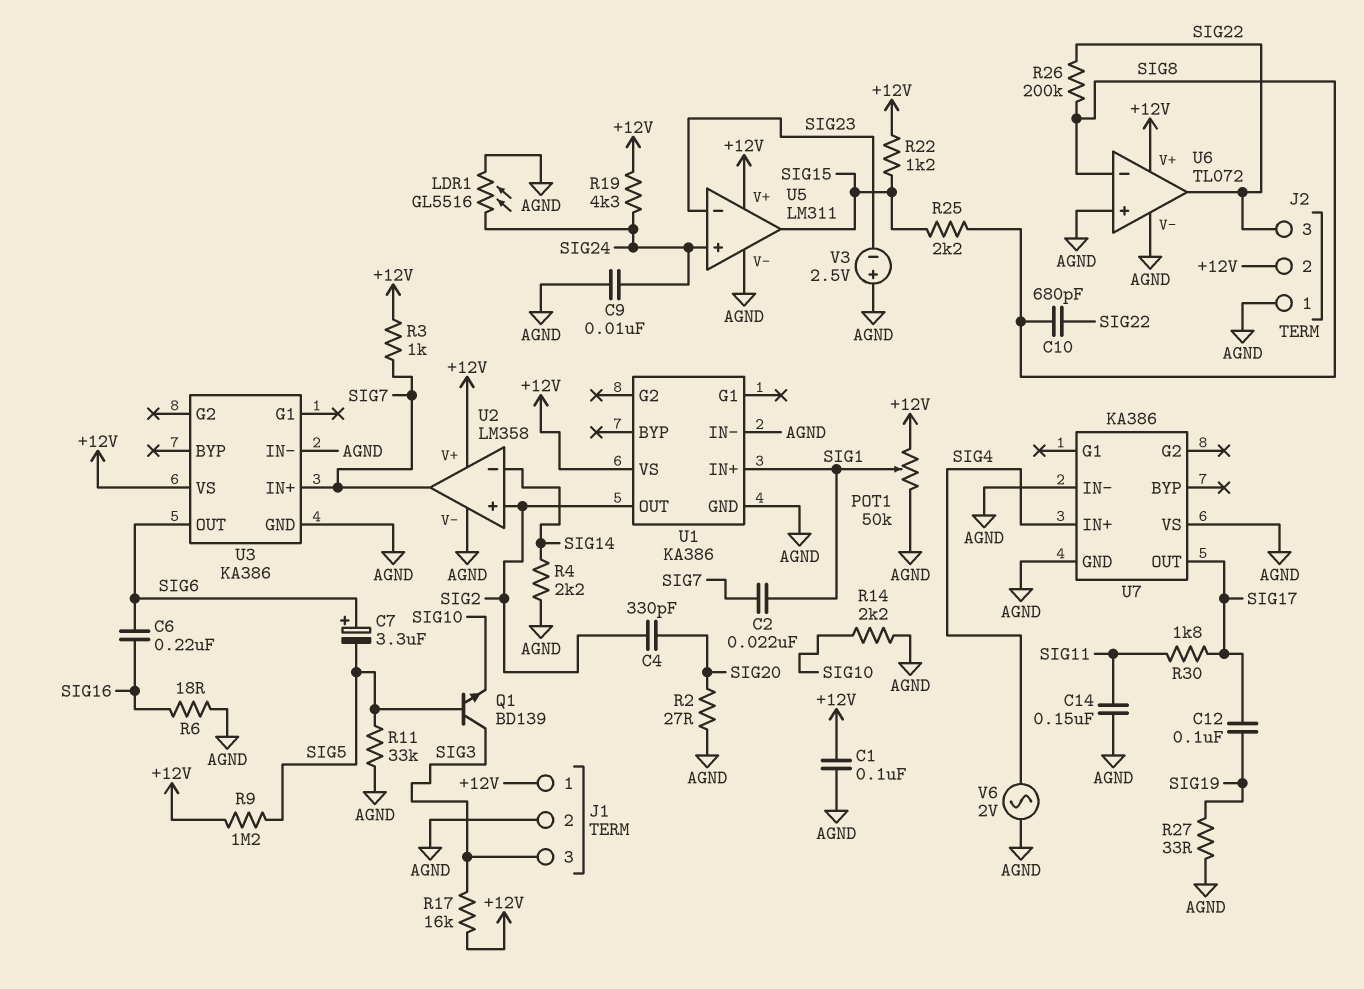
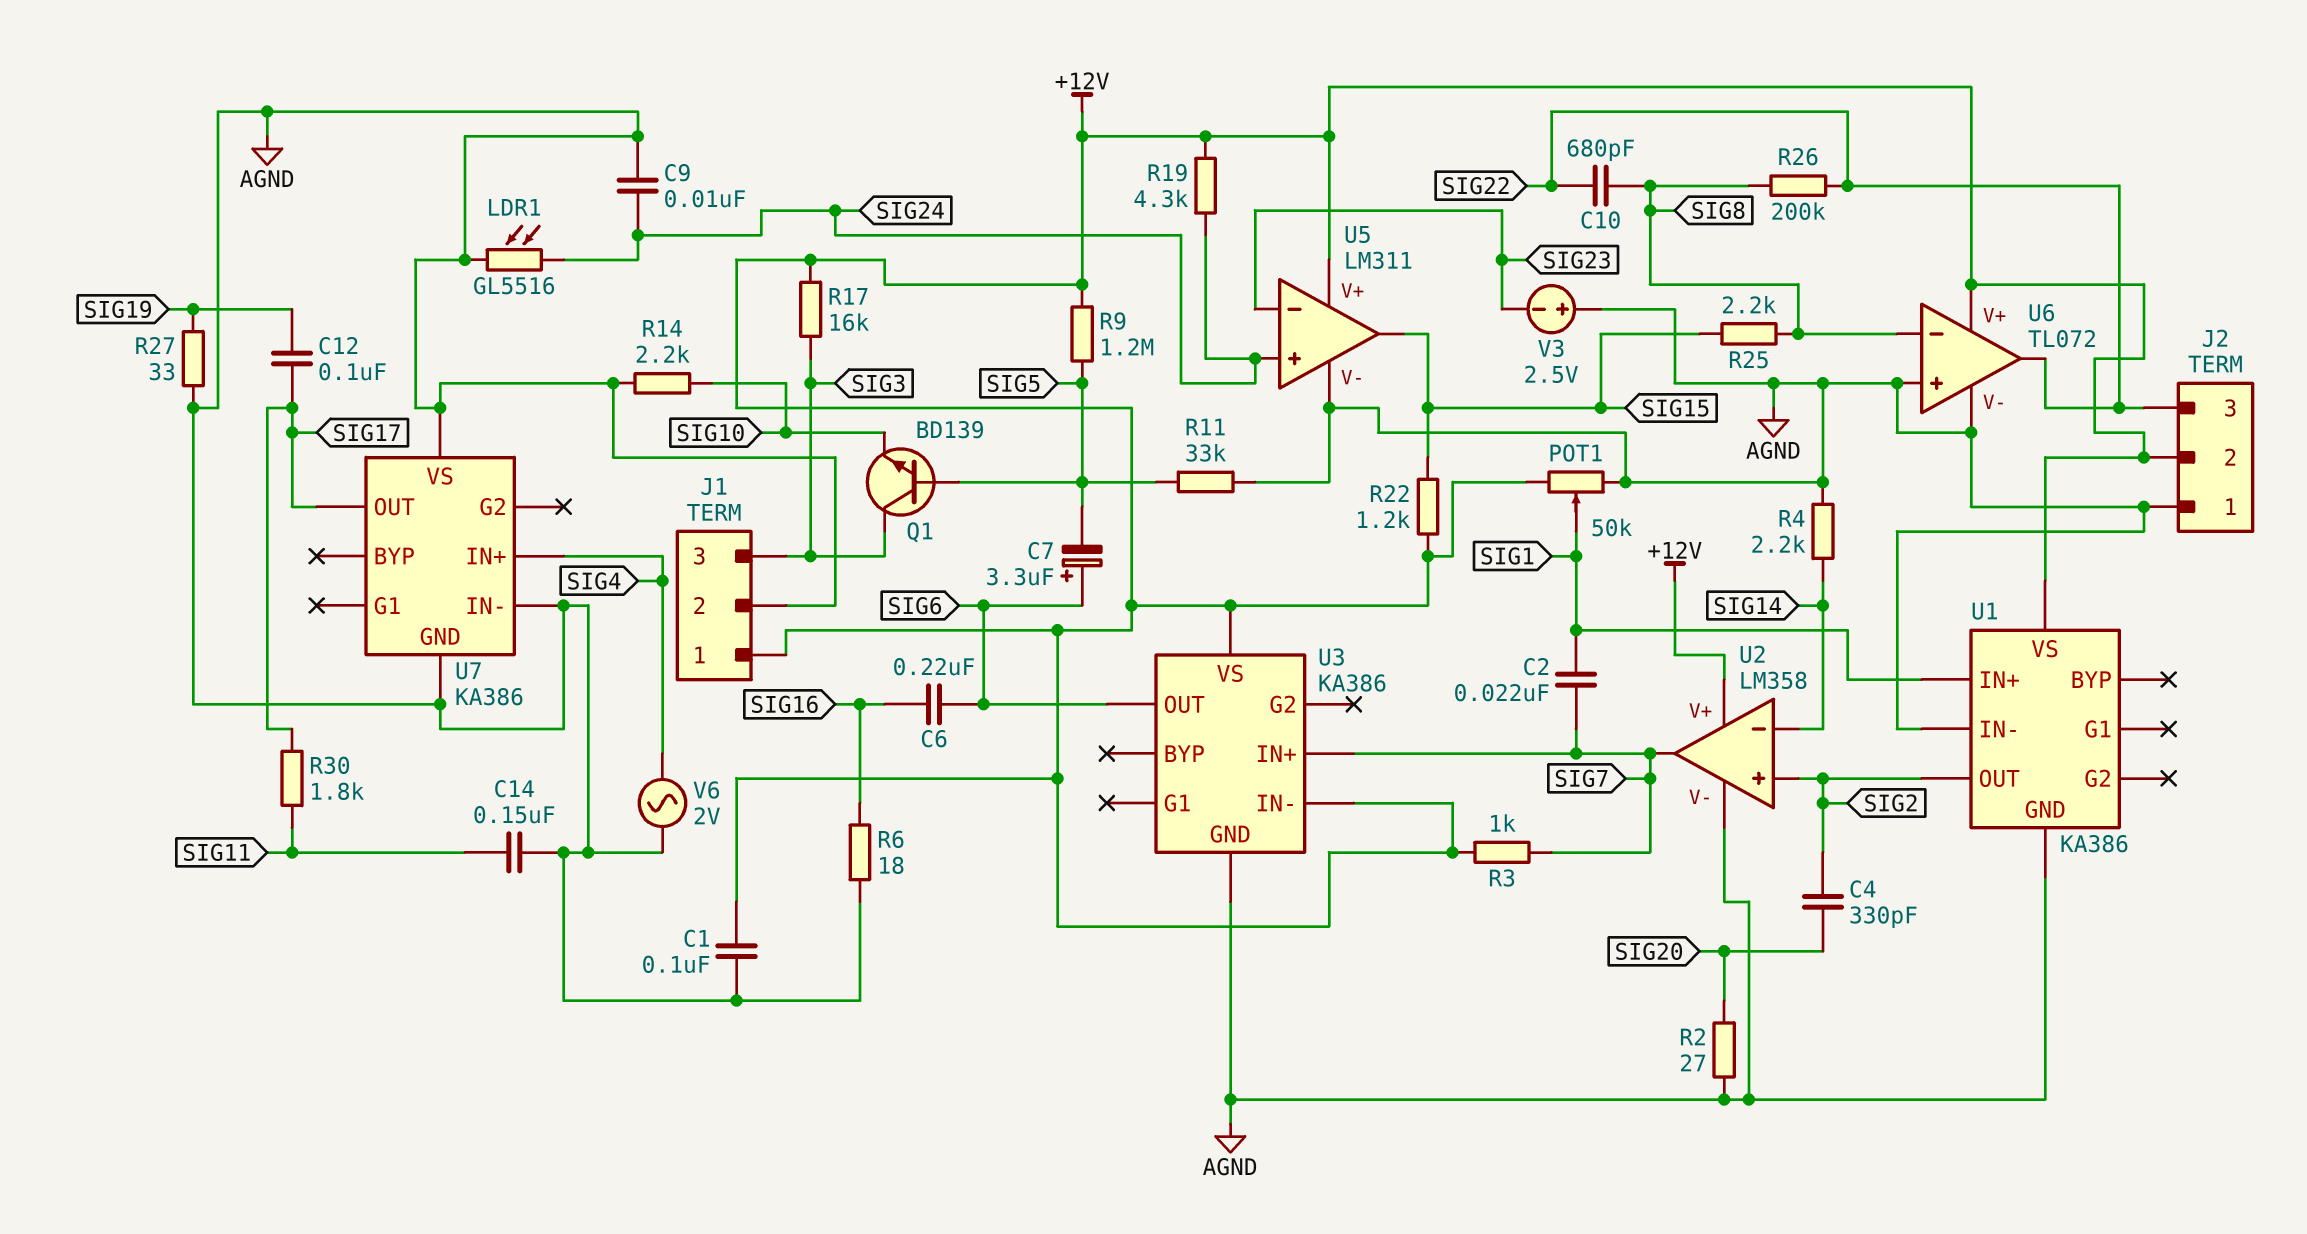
U3 pin IN-: AGND -> +12V

